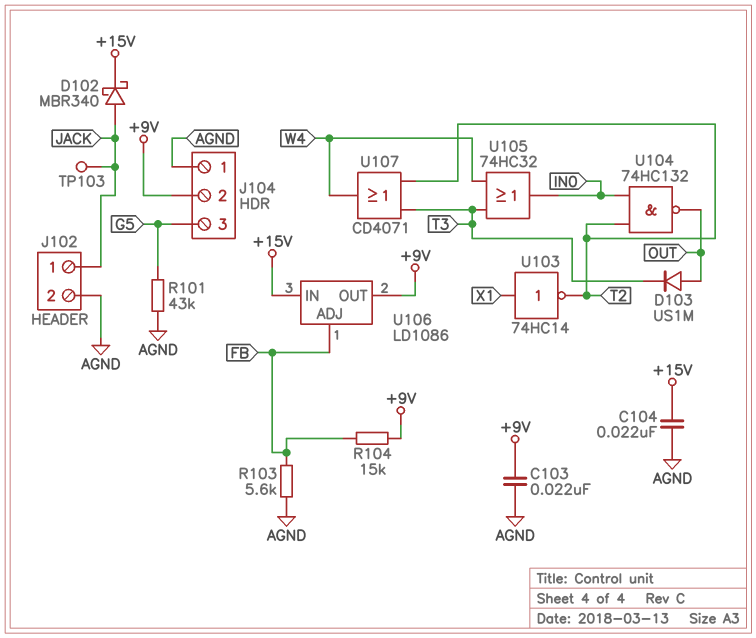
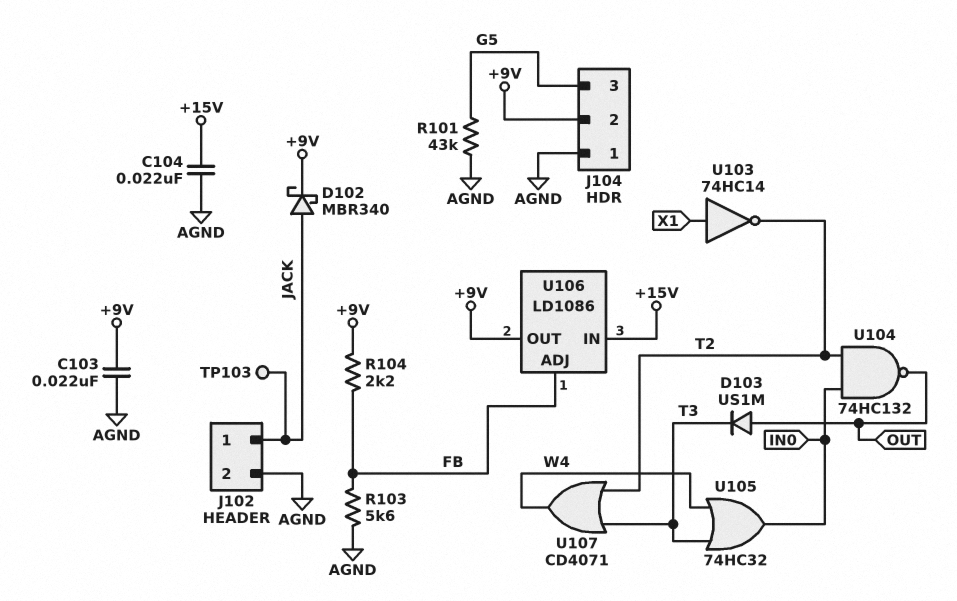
D102: schottky MBR340 (A JACK, K +15V) -> schottky MBR340 (A JACK, K +9V)
R104: 15k (+9V, FB) -> 2.2k (+9V, FB)

